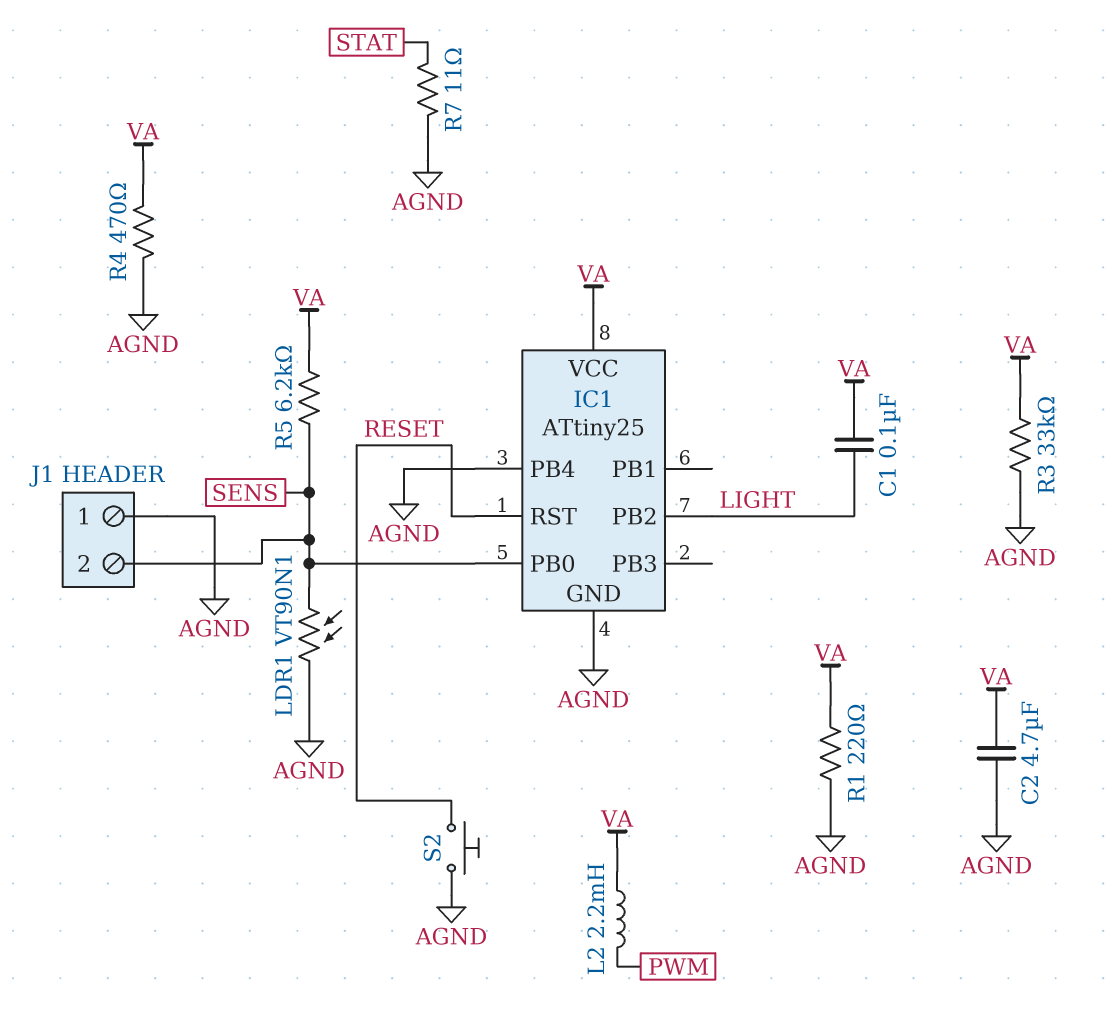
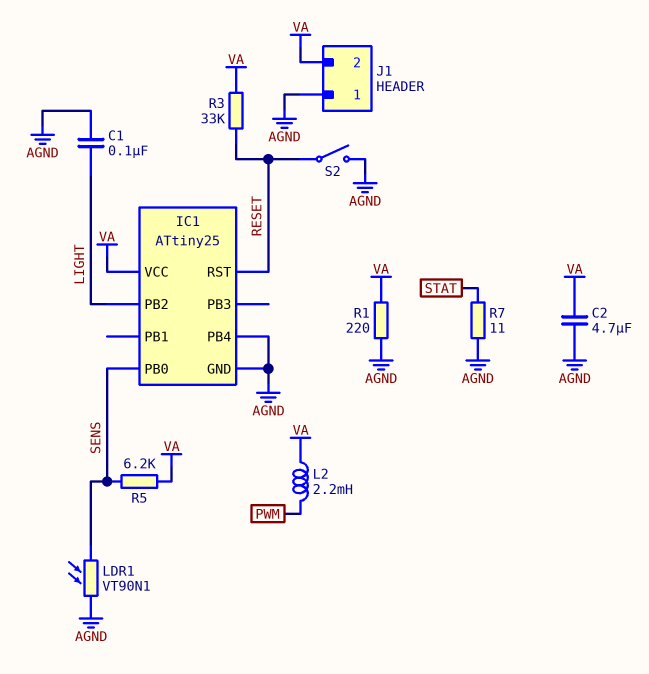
C1: 100nF (LIGHT, VA) -> 100nF (AGND, LIGHT)
J1 pin 2: SENS -> VA
R3: 33k (AGND, VA) -> 33k (RESET, VA)
R4: 470 (AGND, VA) -> none
S2: button (AGND, RESET) -> switch (AGND, RESET)

